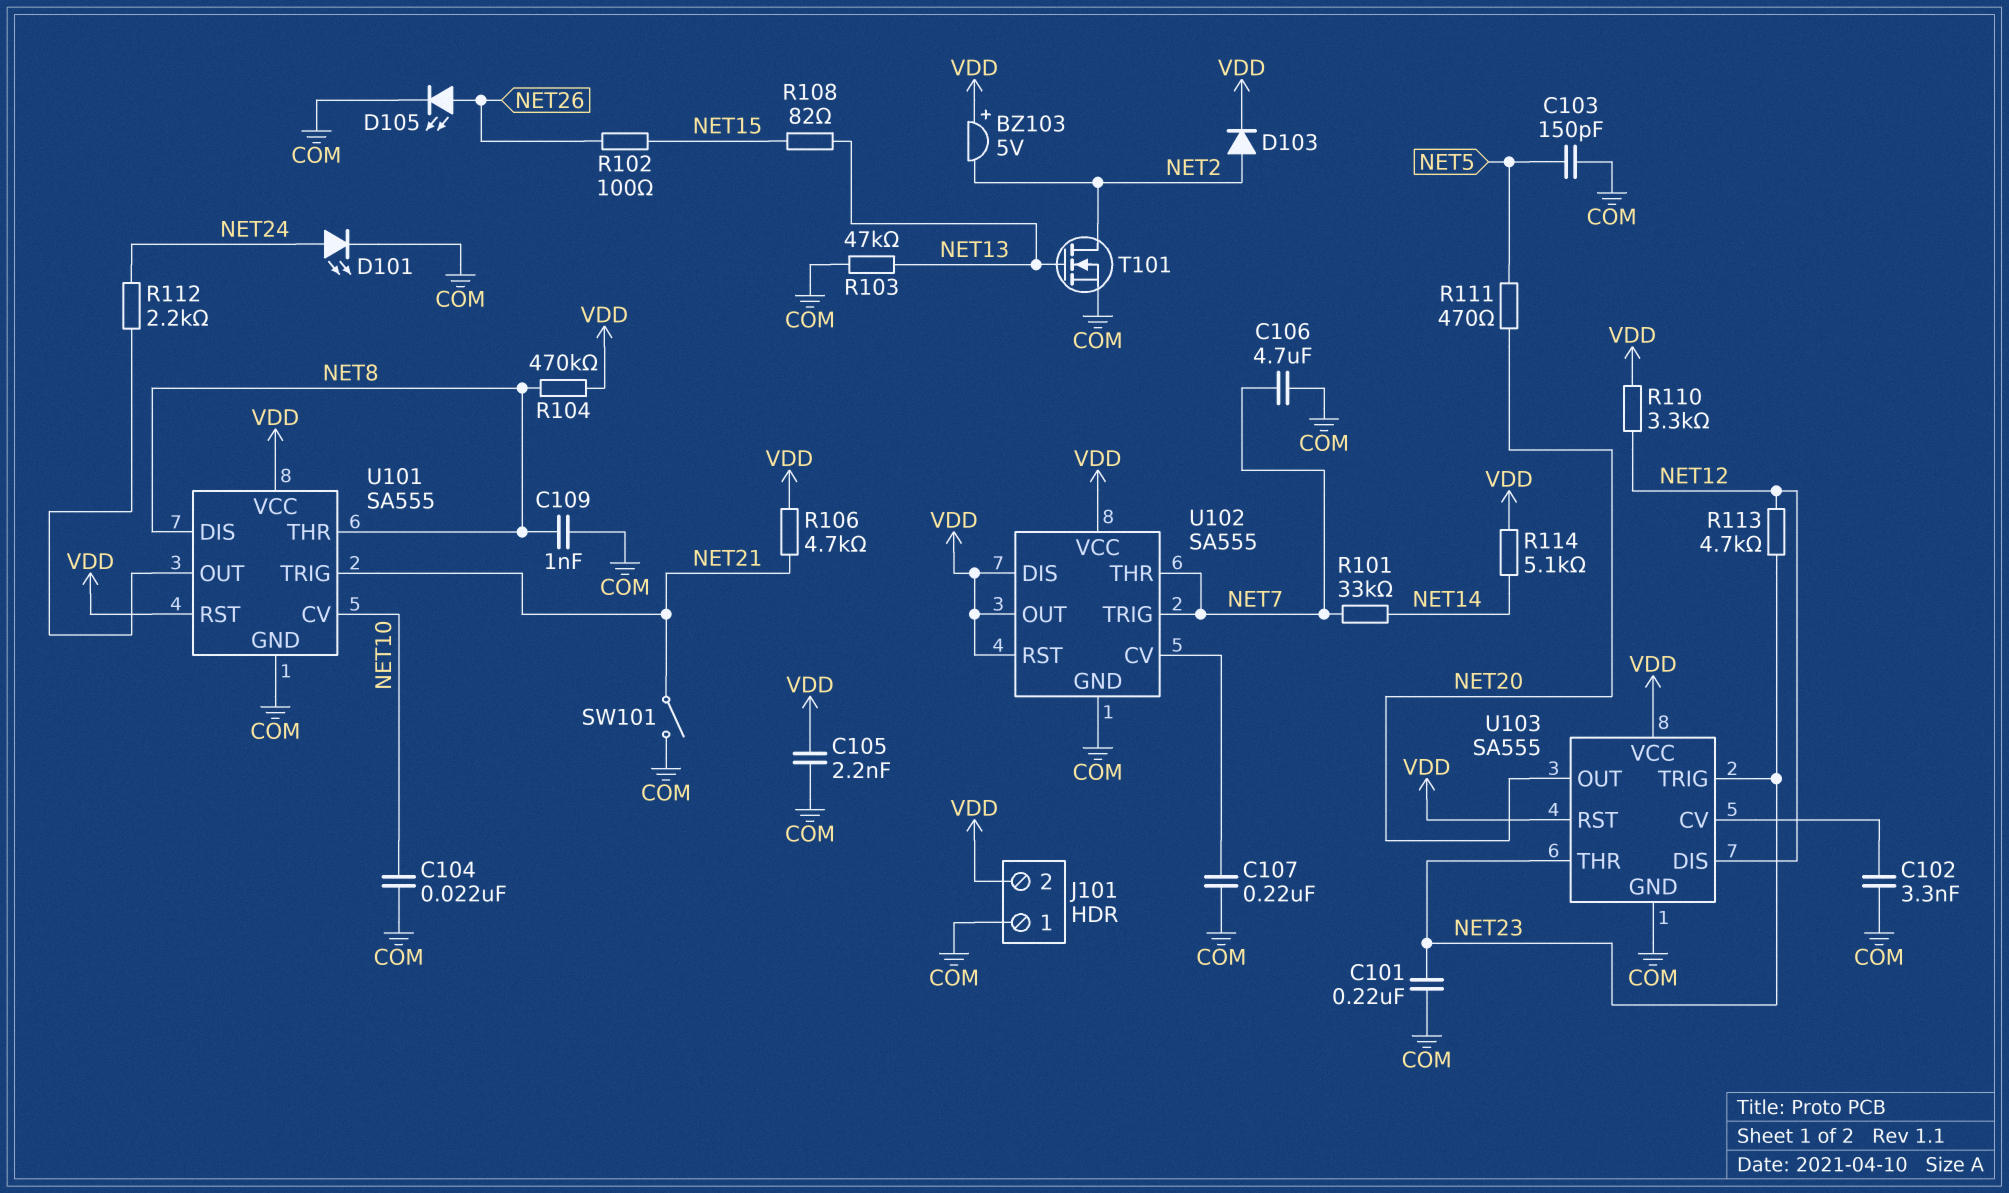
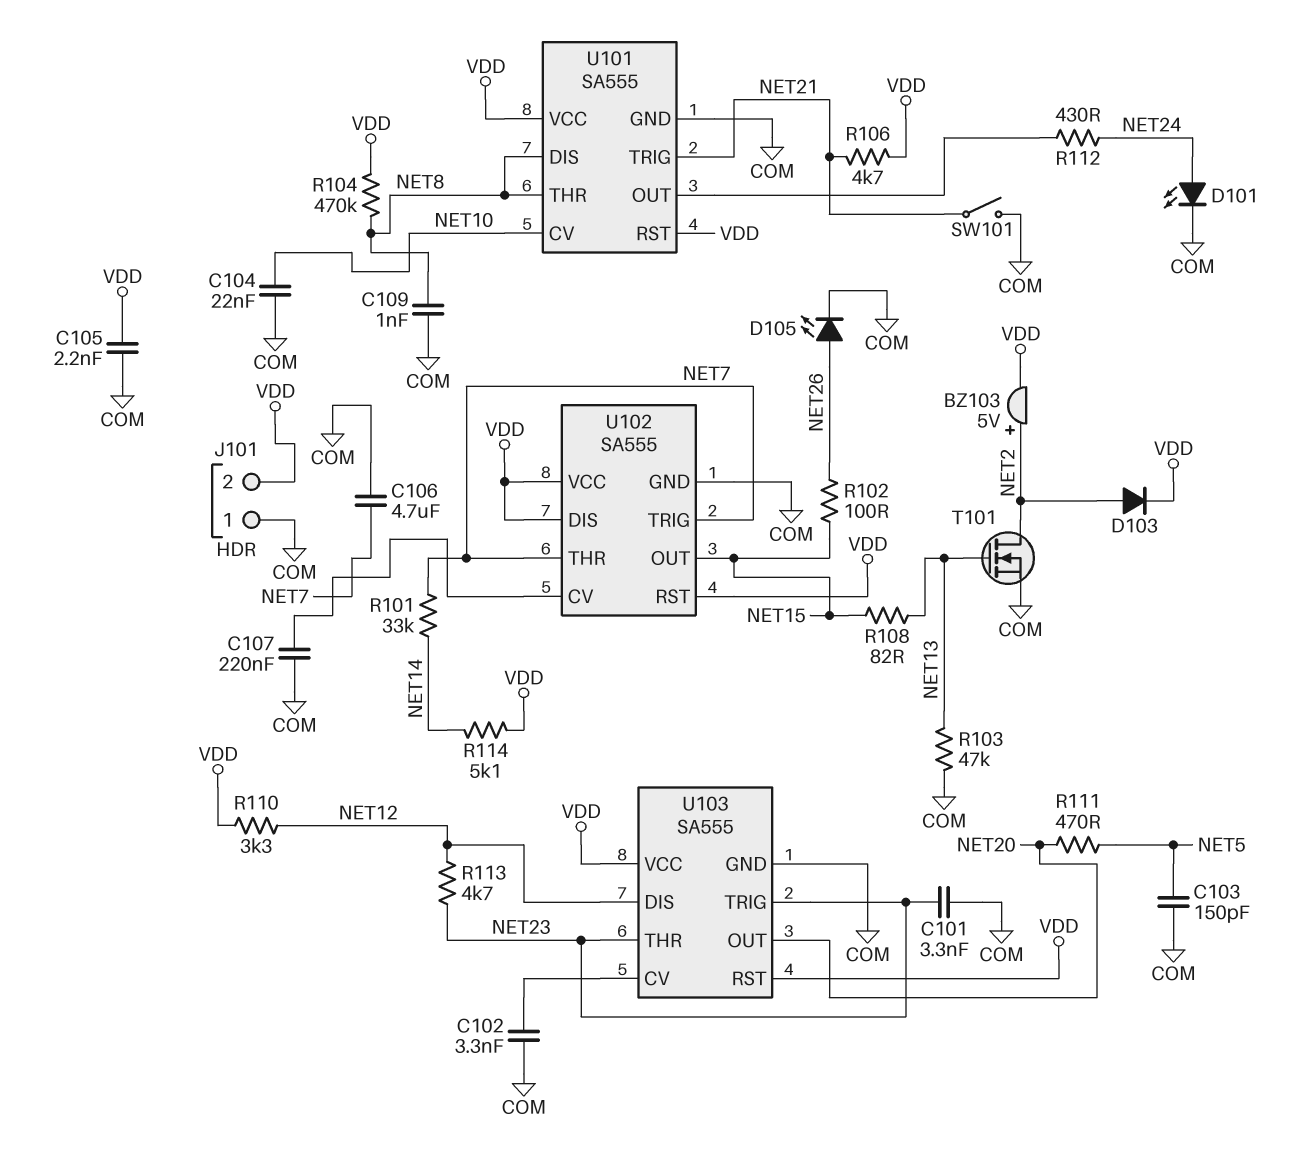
BZ103: buzzer 5V (plus VDD, minus NET2) -> buzzer 5V (plus NET2, minus VDD)
C101: 220nF (COM, NET23) -> 3.3nF (COM, NET23)
R112: 2.2k (NET24, U101/OUT) -> 430 (NET24, U101/OUT)
U102 pin OUT: VDD -> NET15

